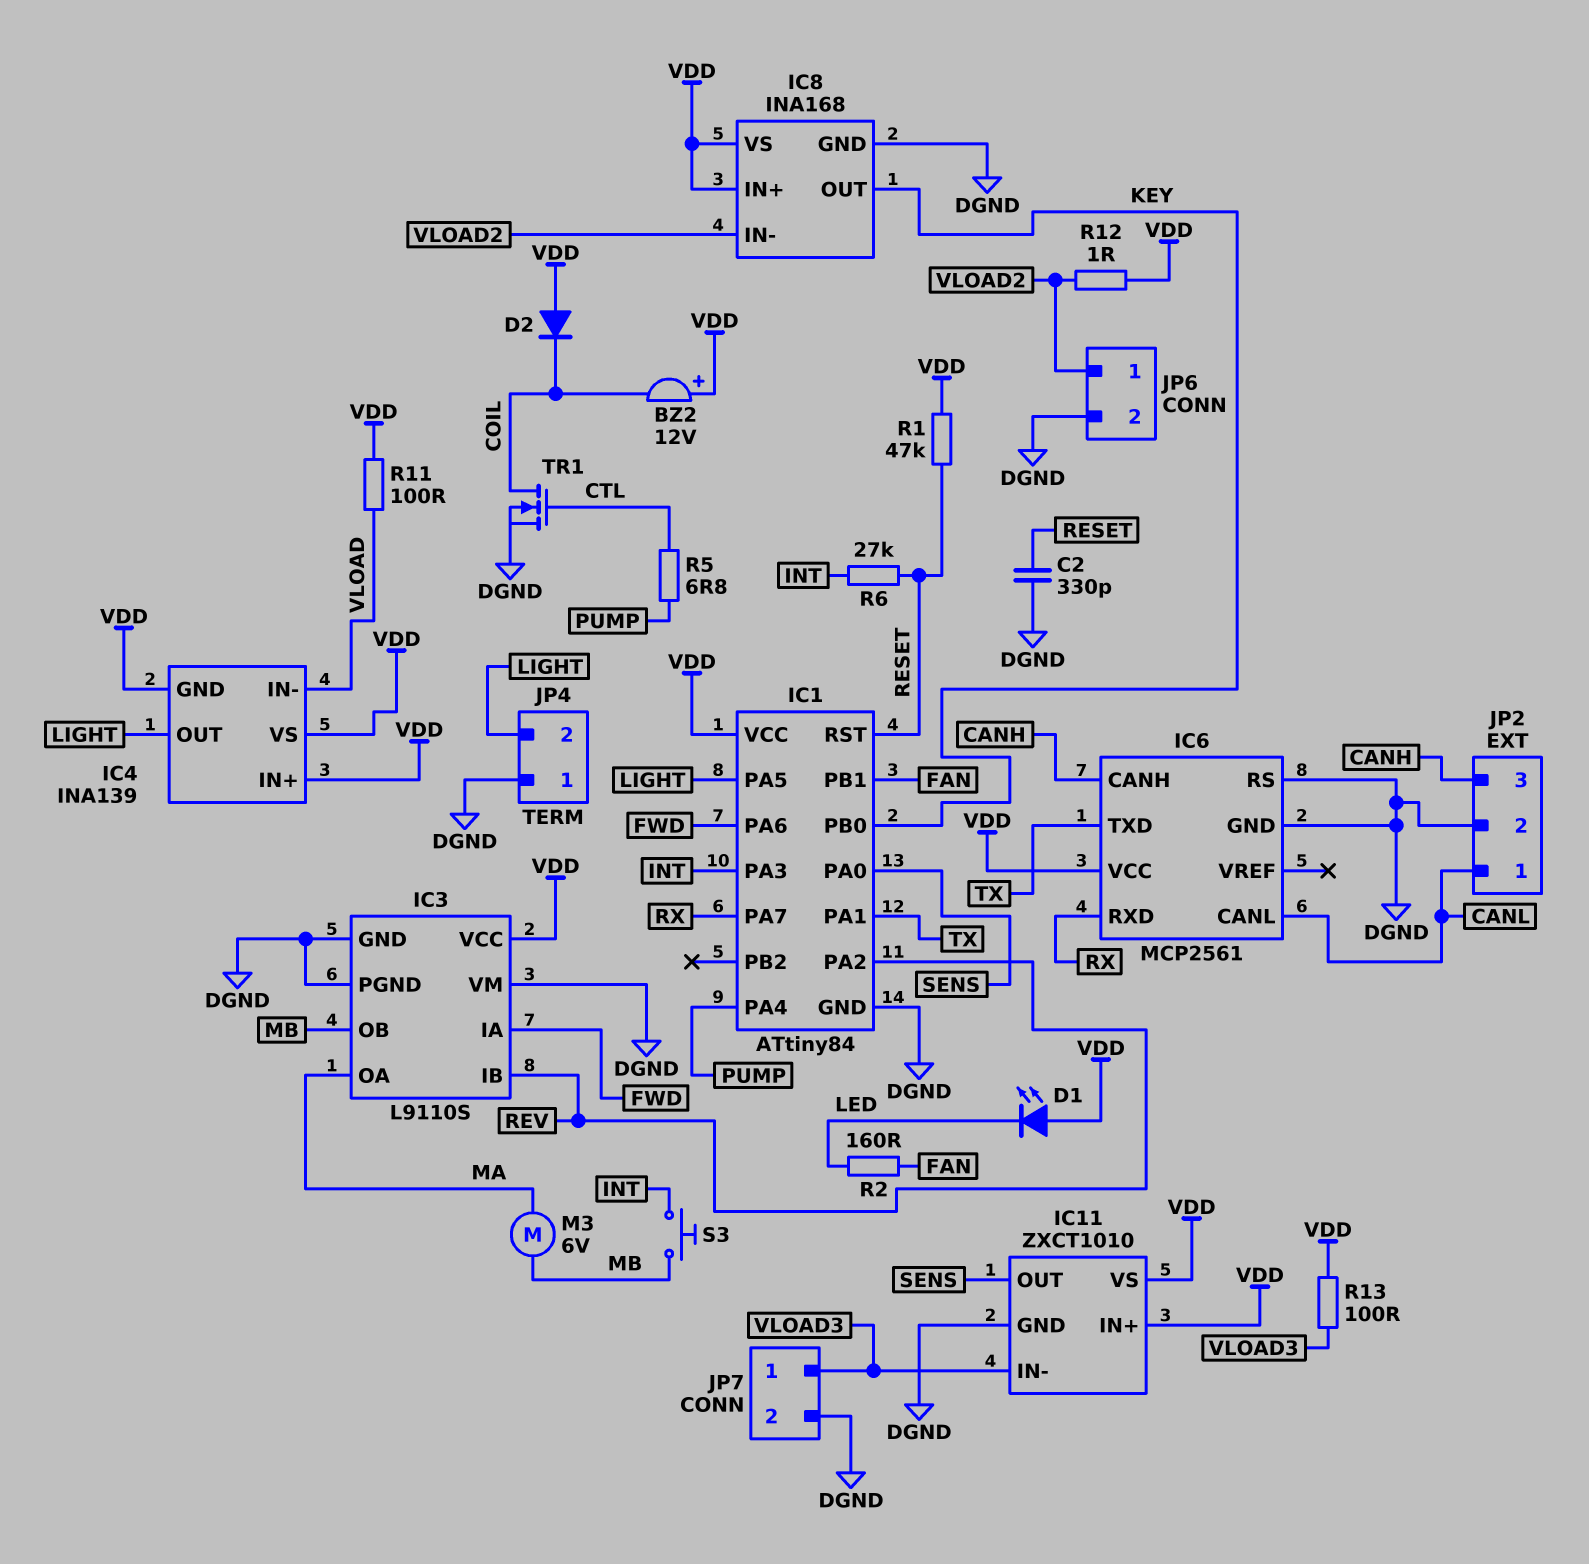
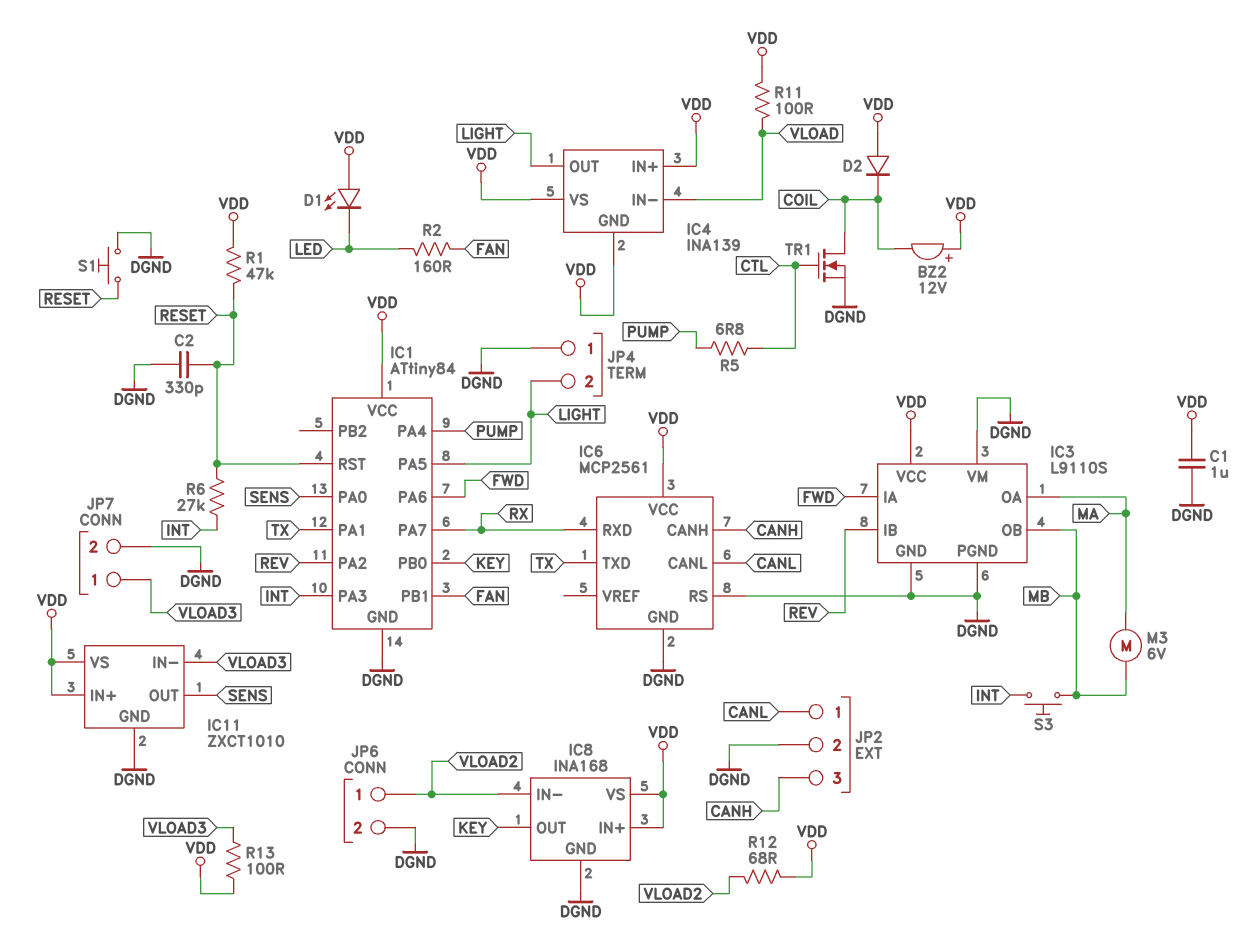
C1: none -> 1uF (DGND, VDD)
R12: 1 (VDD, VLOAD2) -> 68 (VDD, VLOAD2)
S1: none -> button (DGND, RESET)

